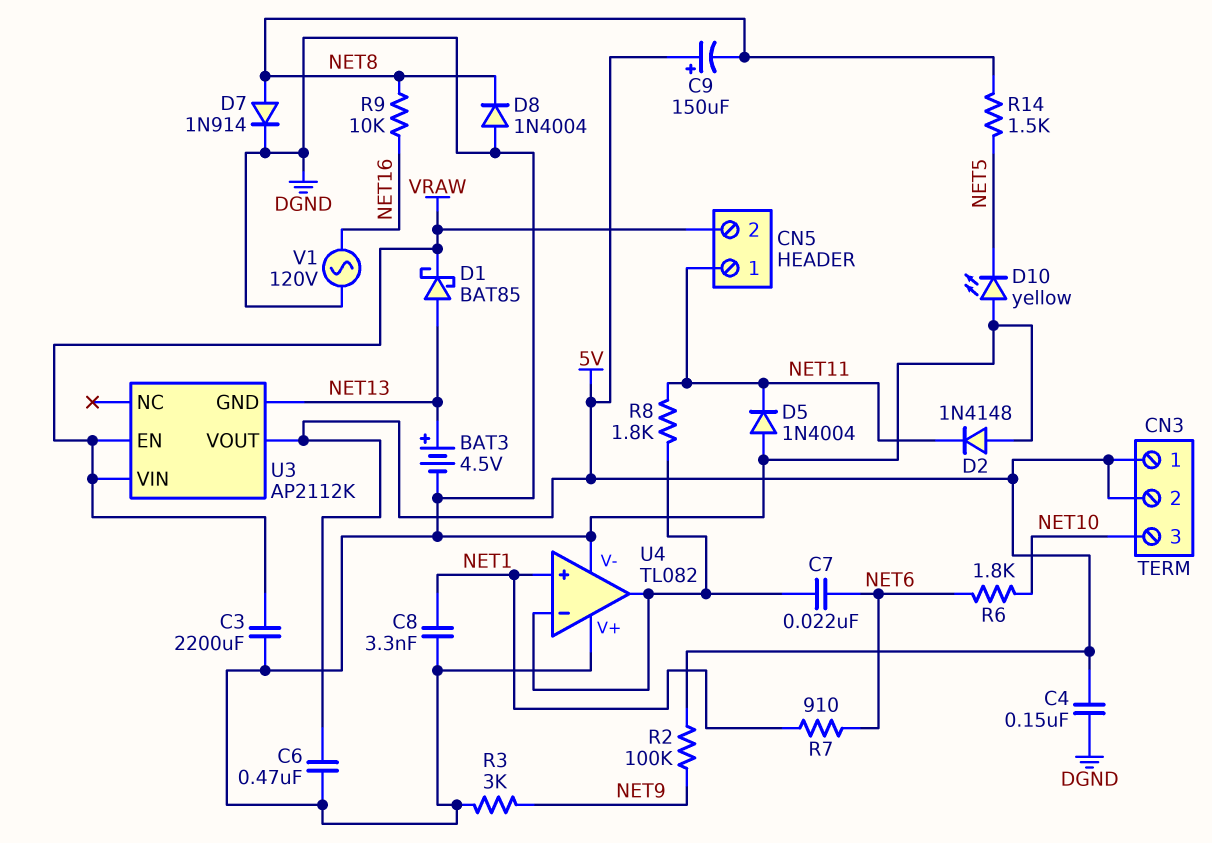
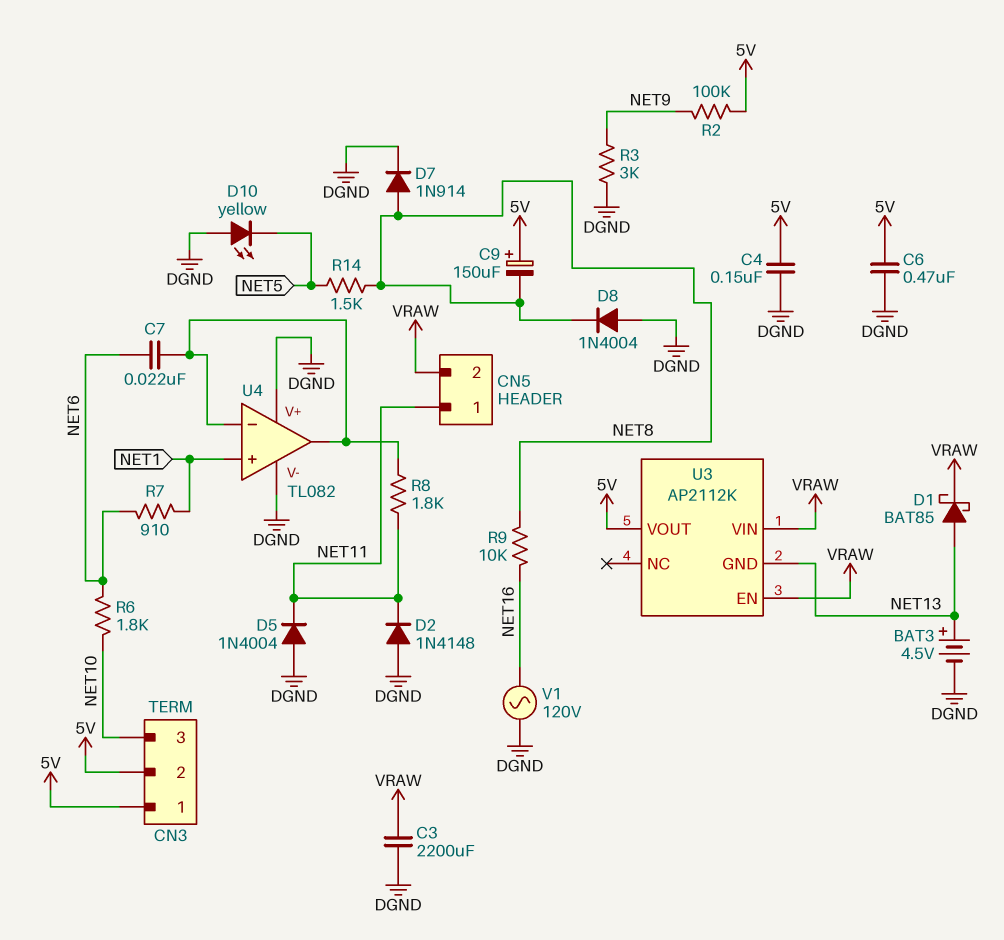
C8: 3.3nF (DGND, NET1) -> none

